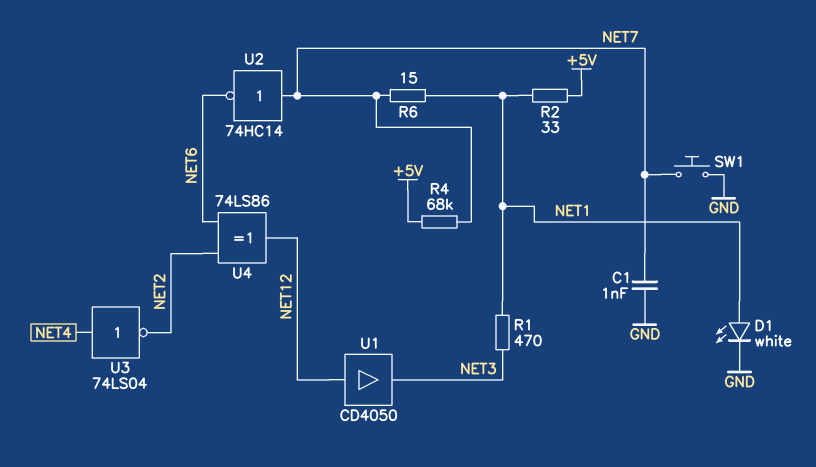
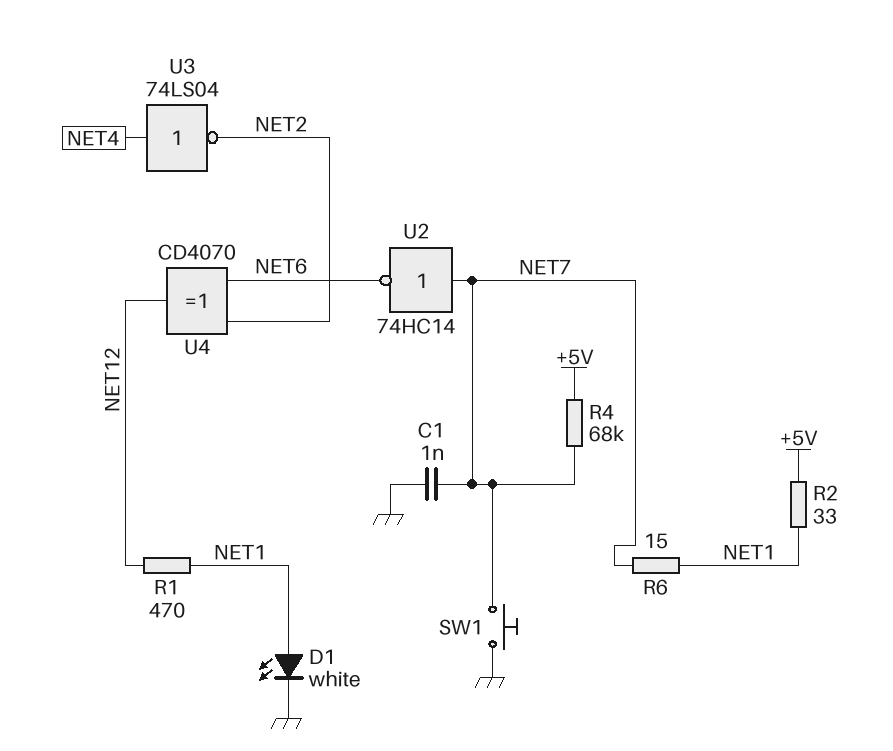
R1: 470 (NET1, NET3) -> 470 (NET1, NET12)
U1: buffer CD4050 (in NET12, out NET3) -> none
U4: XOR 74LS86 (in NET2, in NET6, out NET12) -> XOR CD4070 (in NET2, in NET6, out NET12)

